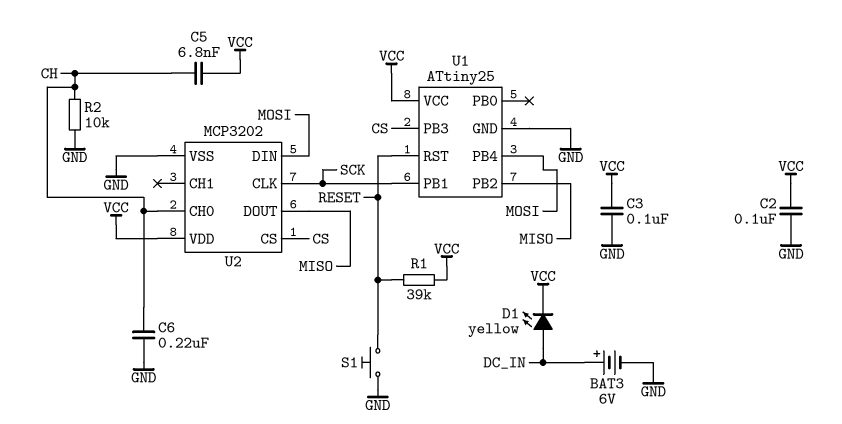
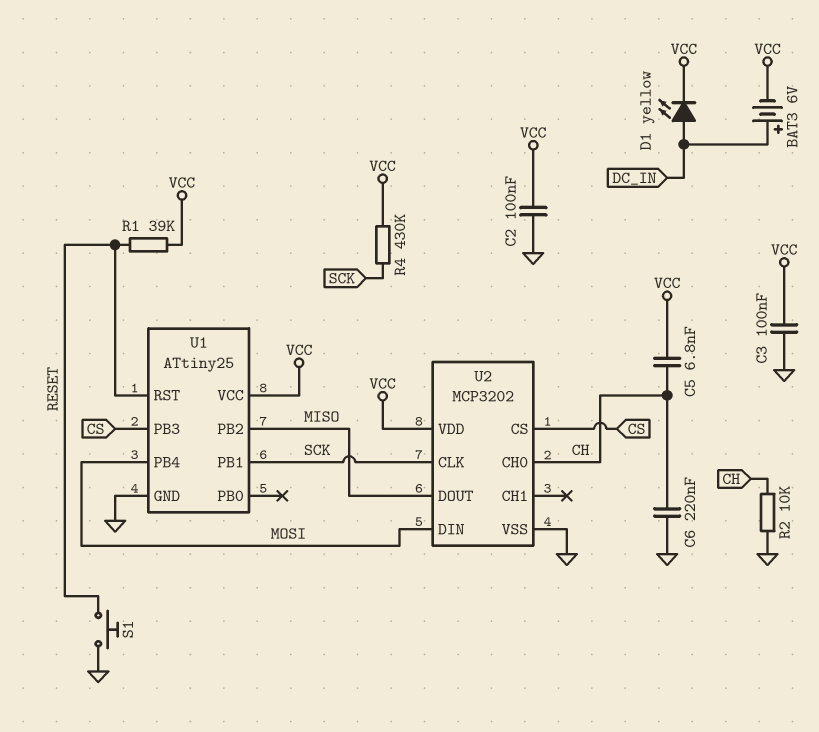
BAT3: 6V (plus DC_IN, minus GND) -> 6V (plus DC_IN, minus VCC)
R4: none -> 430k (SCK, VCC)

